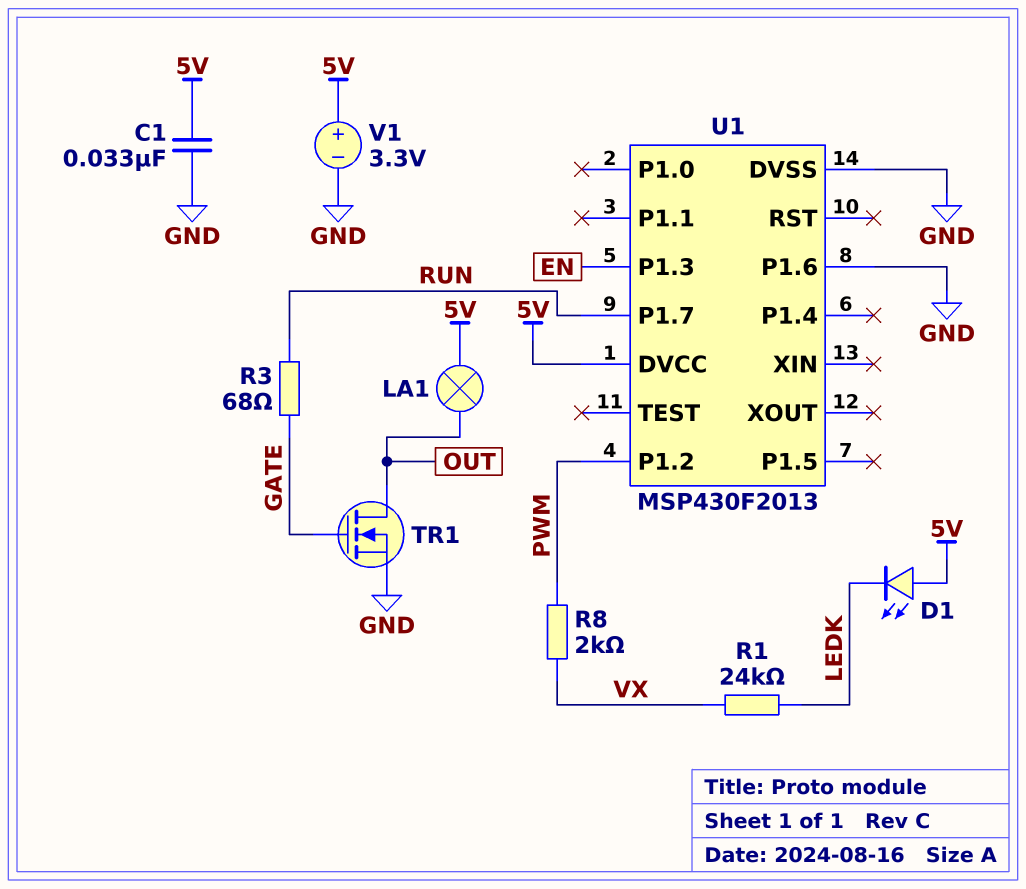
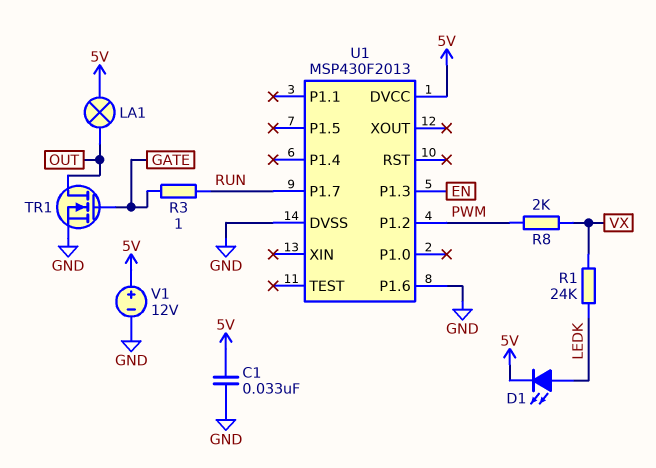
D1: LED (A 5V, K LEDK) -> LED (A LEDK, K 5V)
R3: 68 (GATE, RUN) -> 1 (GATE, RUN)
V1: 3.3V (plus 5V, minus GND) -> 12V (plus 5V, minus GND)

